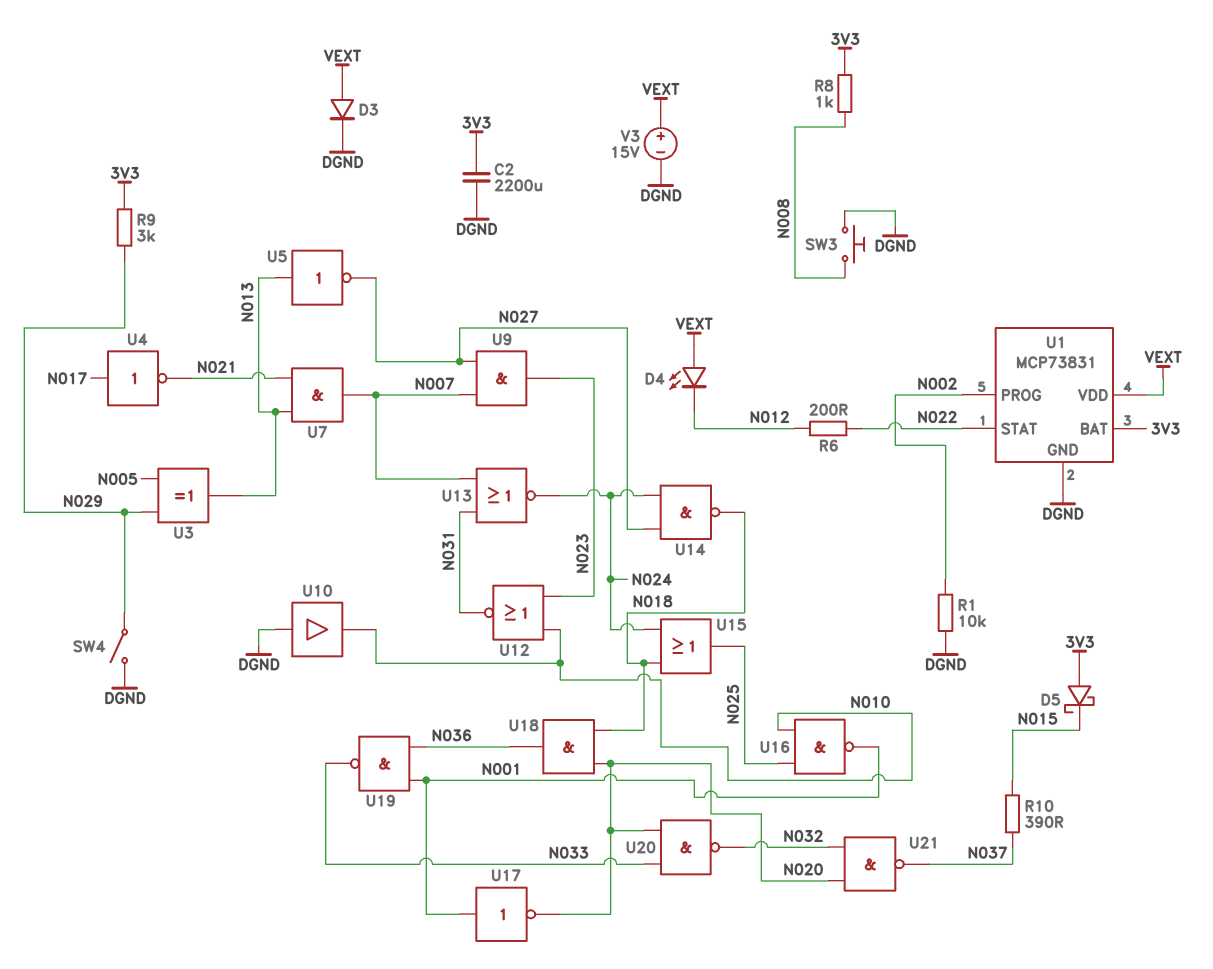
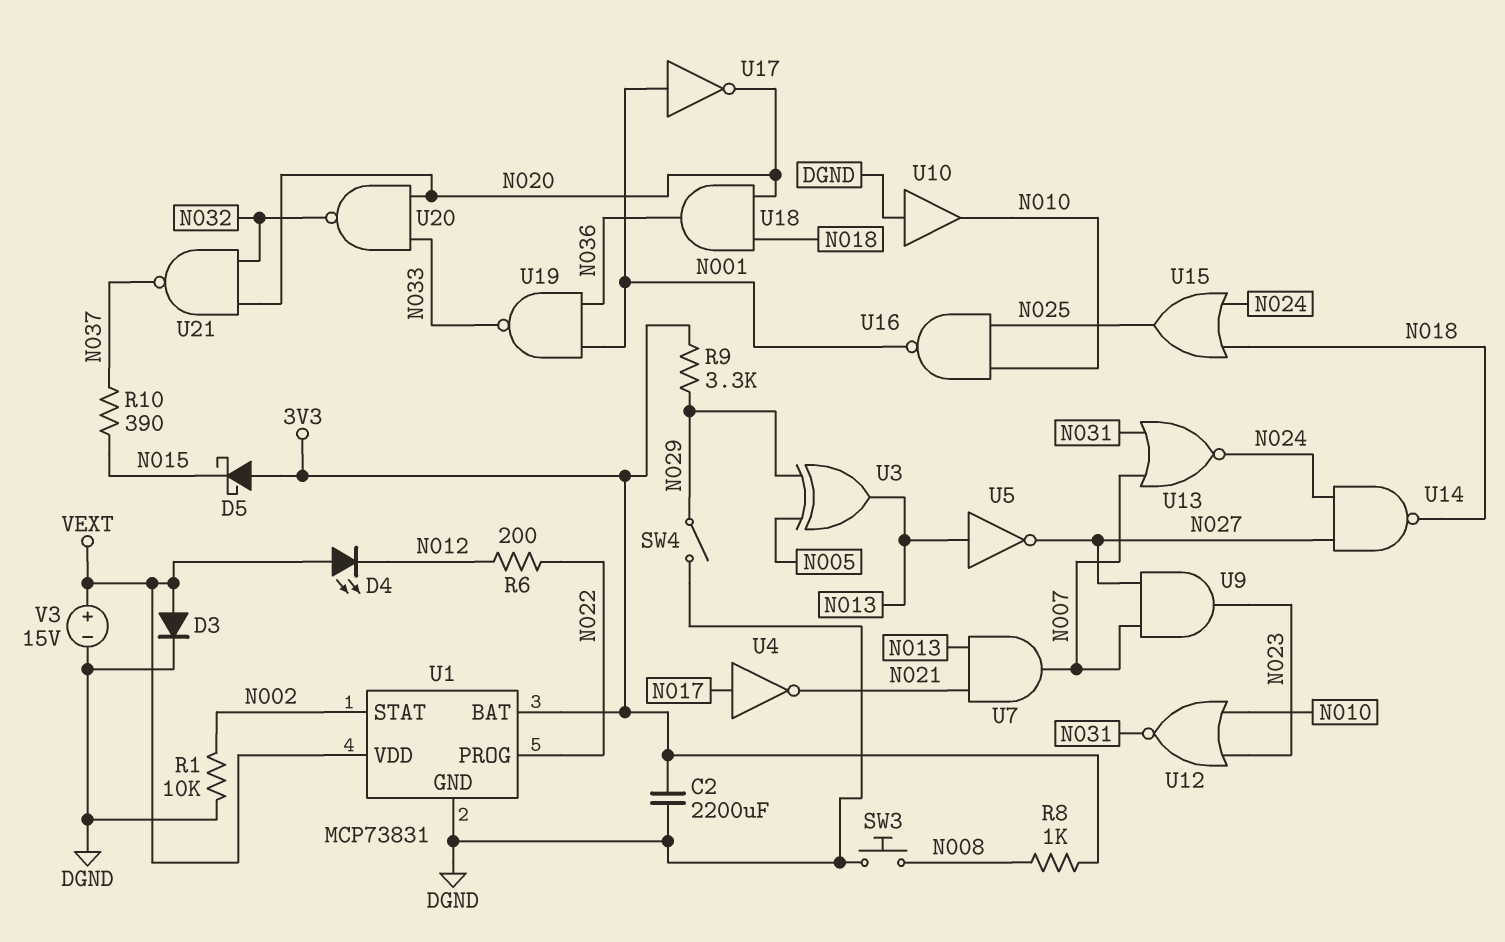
R9: 3k (3V3, N029) -> 3.3k (3V3, N029)
U1 pin PROG: N002 -> N022
U1 pin STAT: N022 -> N002

